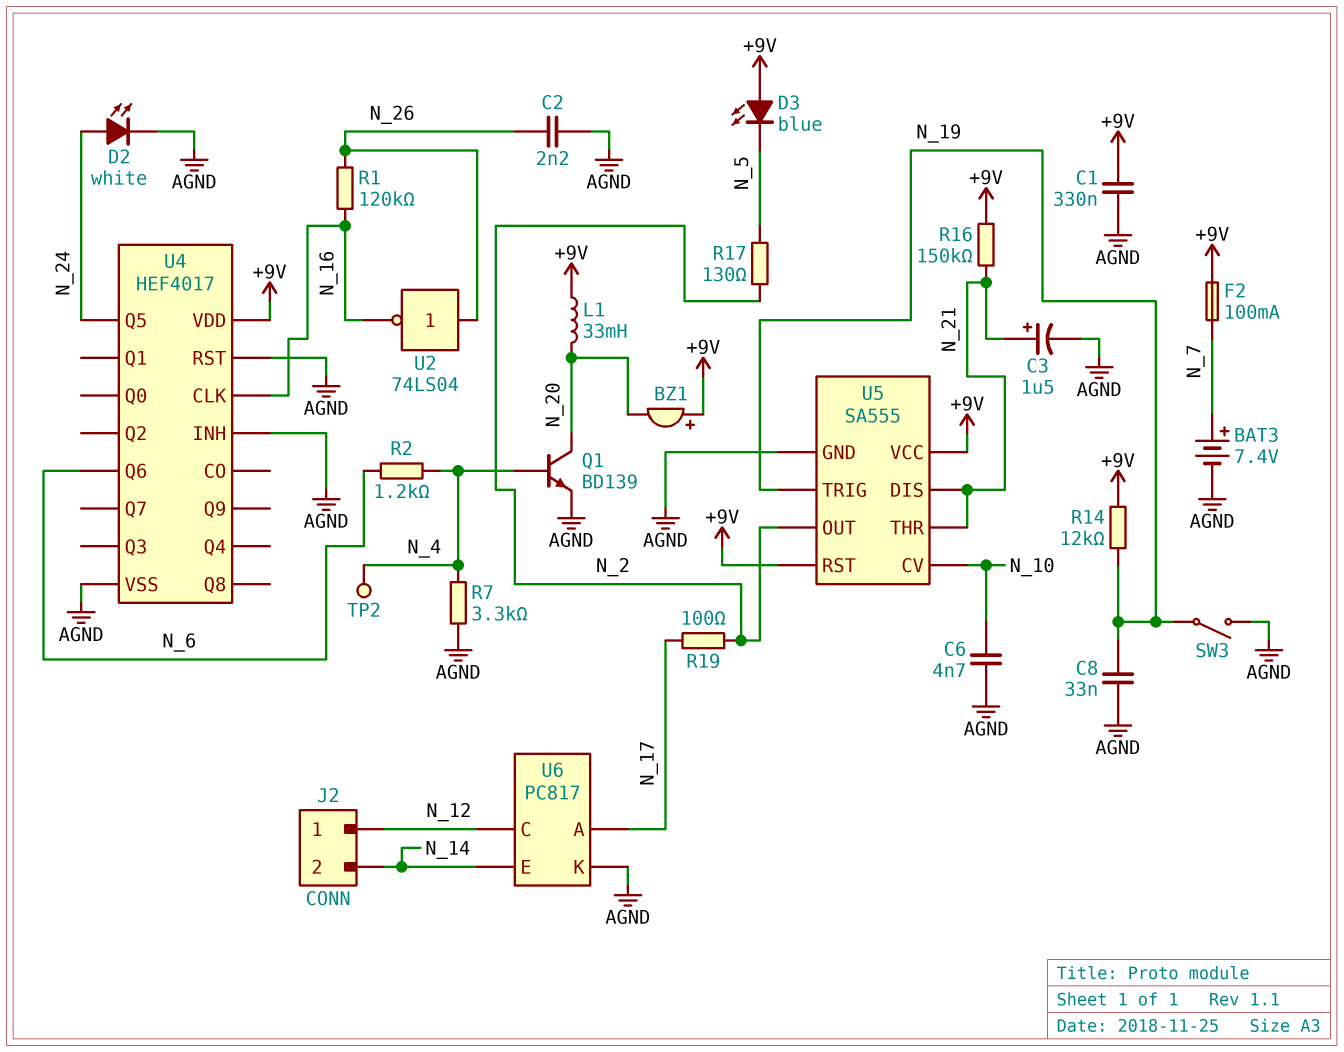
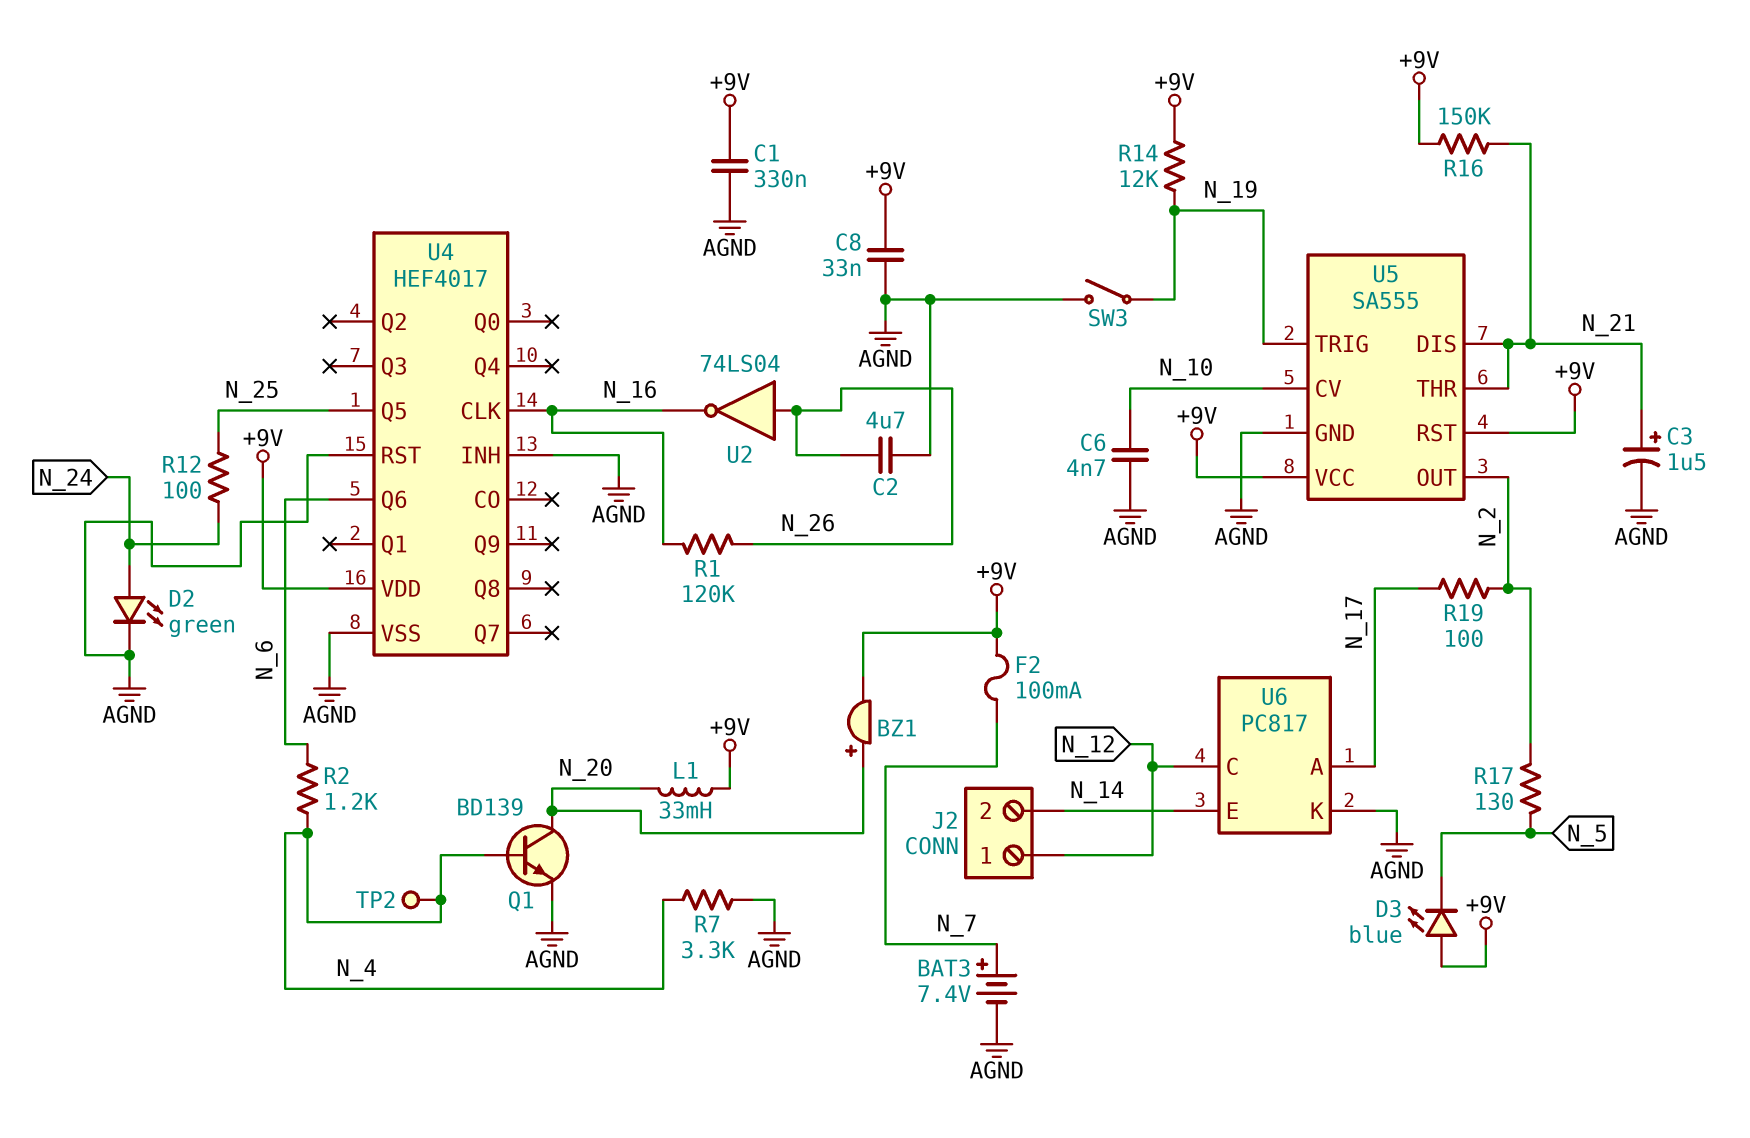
BZ1: buzzer (plus +9V, minus N_20) -> buzzer (plus N_20, minus +9V)
C2: 2.2nF (AGND, N_26) -> 4.7uF (AGND, N_26)
C8: 33nF (AGND, N_19) -> 33nF (+9V, AGND)
D2: LED white (A N_24, K AGND) -> LED green (A N_24, K AGND)
R12: none -> 100 (N_24, N_25)
U4 pin Q5: N_24 -> N_25

